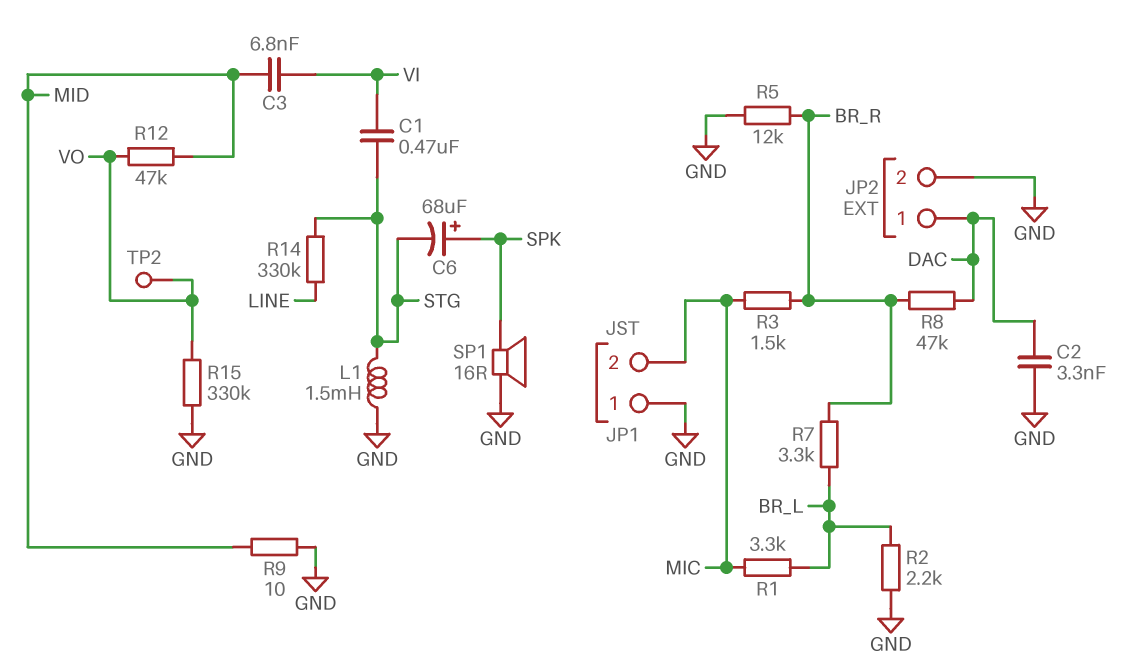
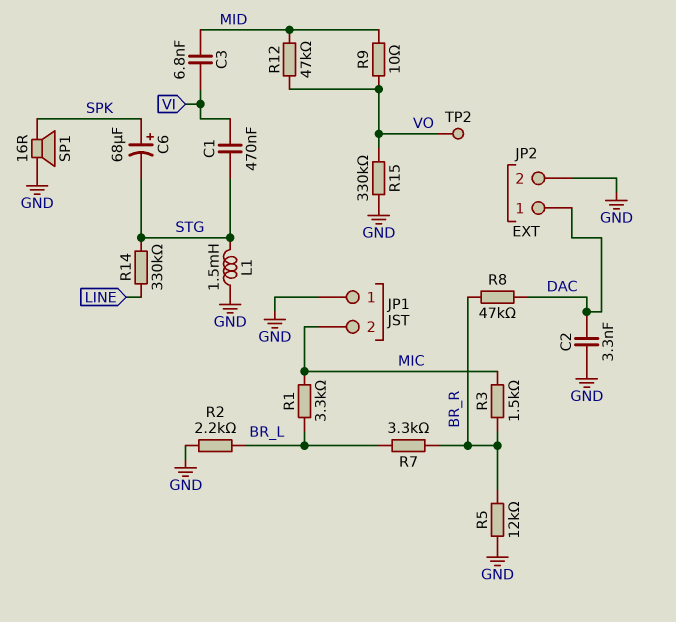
R9: 10 (GND, MID) -> 10 (MID, VO)

